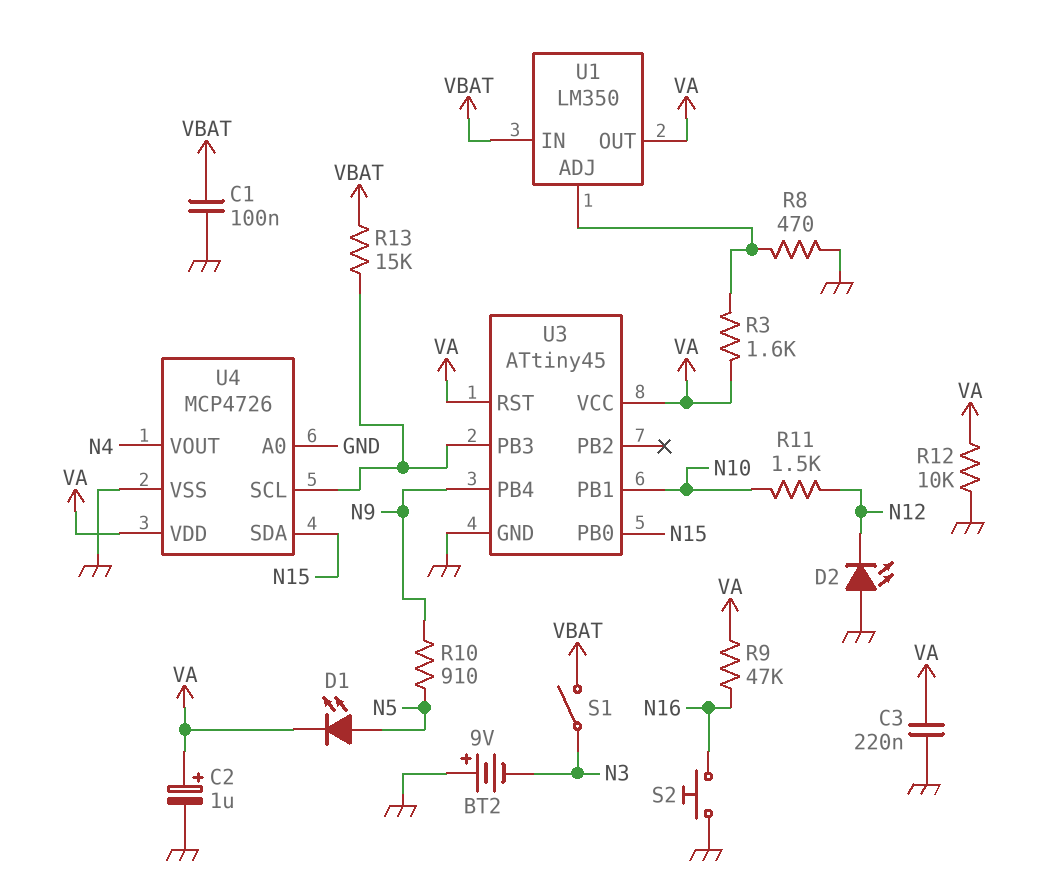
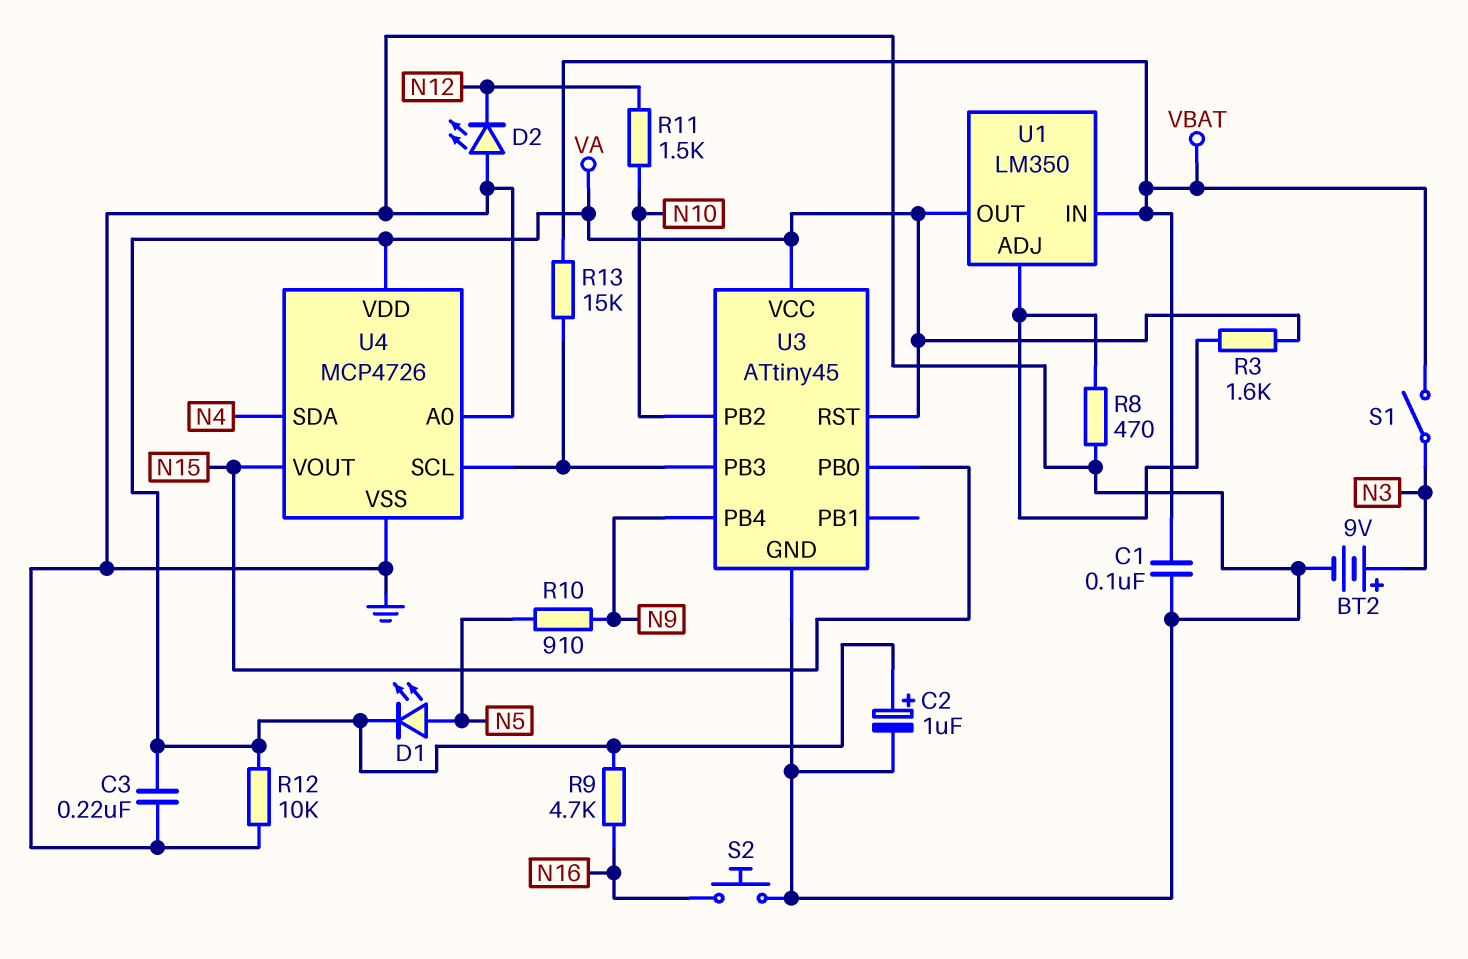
BT2: 9V (plus GND, minus N3) -> 9V (plus N3, minus GND)
R9: 47k (N16, VA) -> 4.7k (N16, VA)
U3 pin PB1: N10 -> none
U3 pin PB2: none -> N10
U4 pin SDA: N15 -> N4
U4 pin VOUT: N4 -> N15

